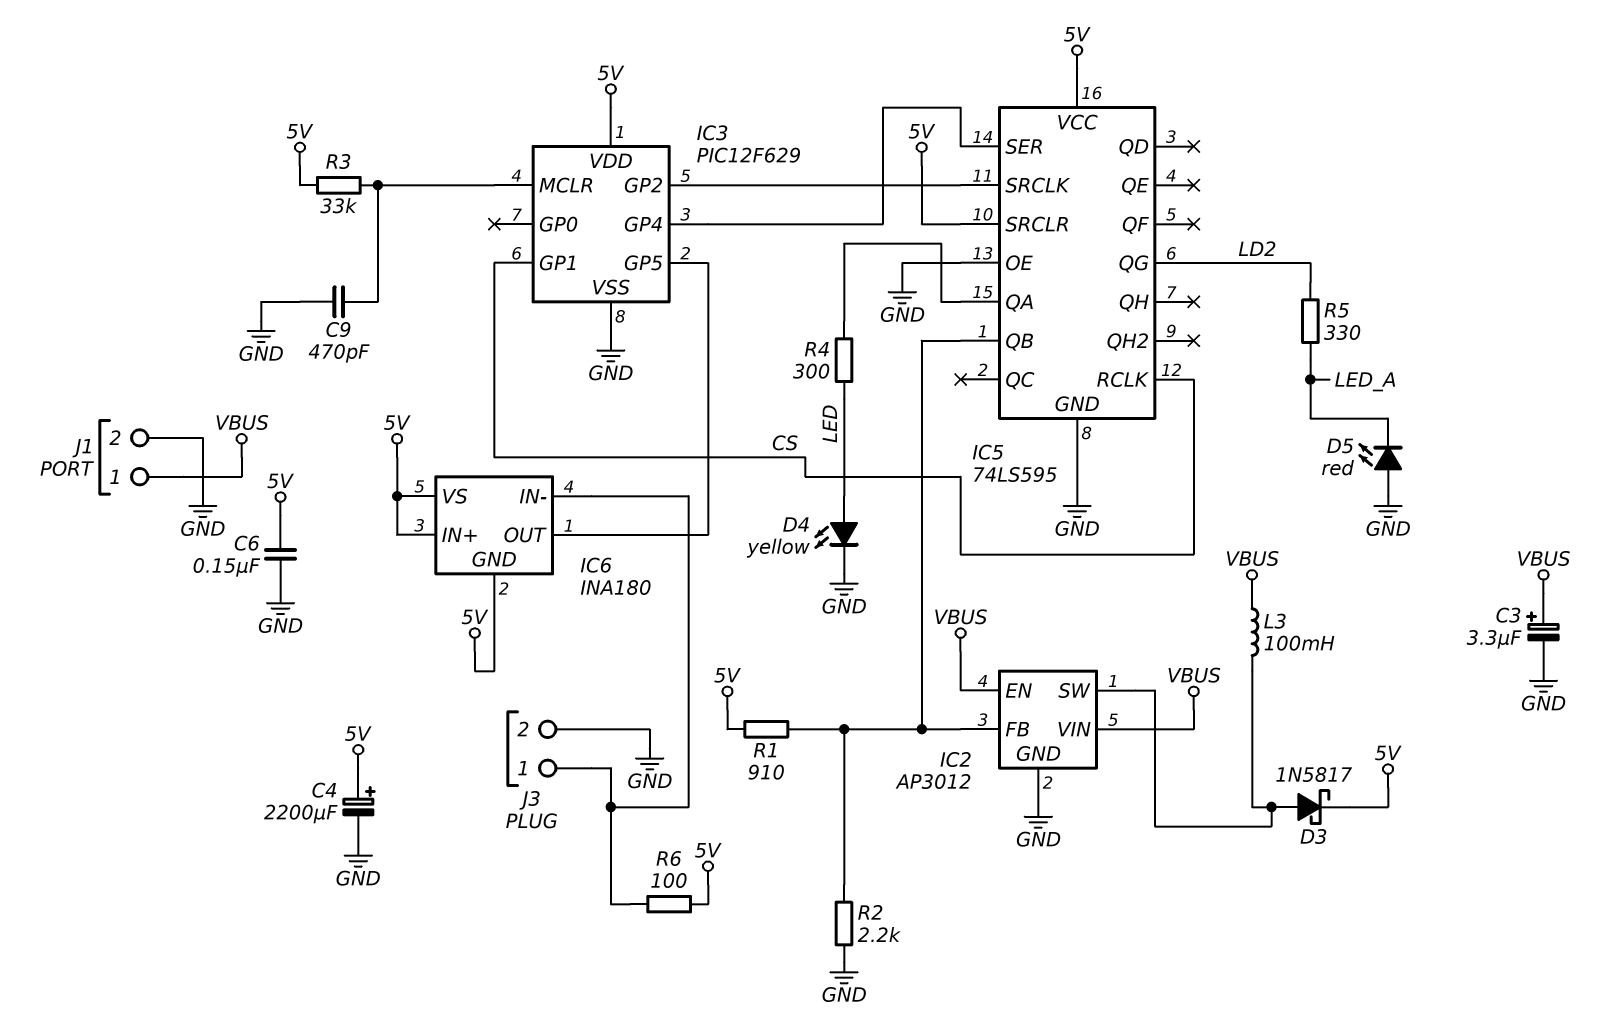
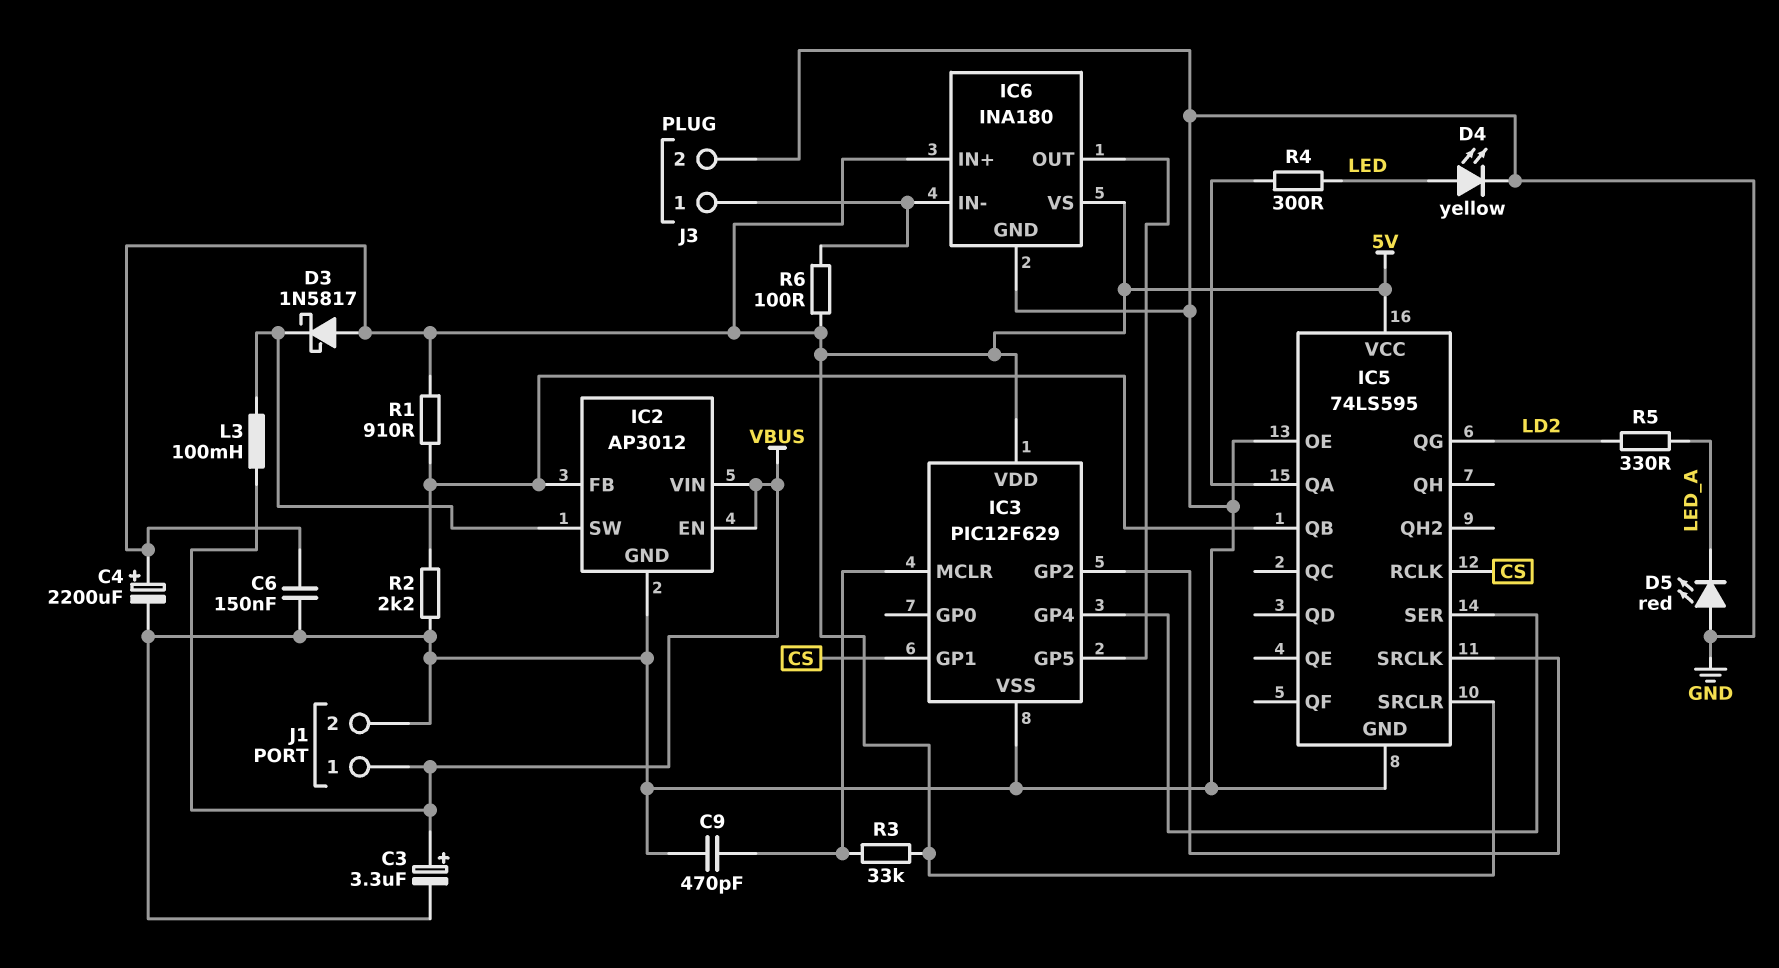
D3: schottky 1N5817 (A IC2/SW, K 5V) -> schottky 1N5817 (A 5V, K IC2/SW)
IC6 pin GND: 5V -> GND

